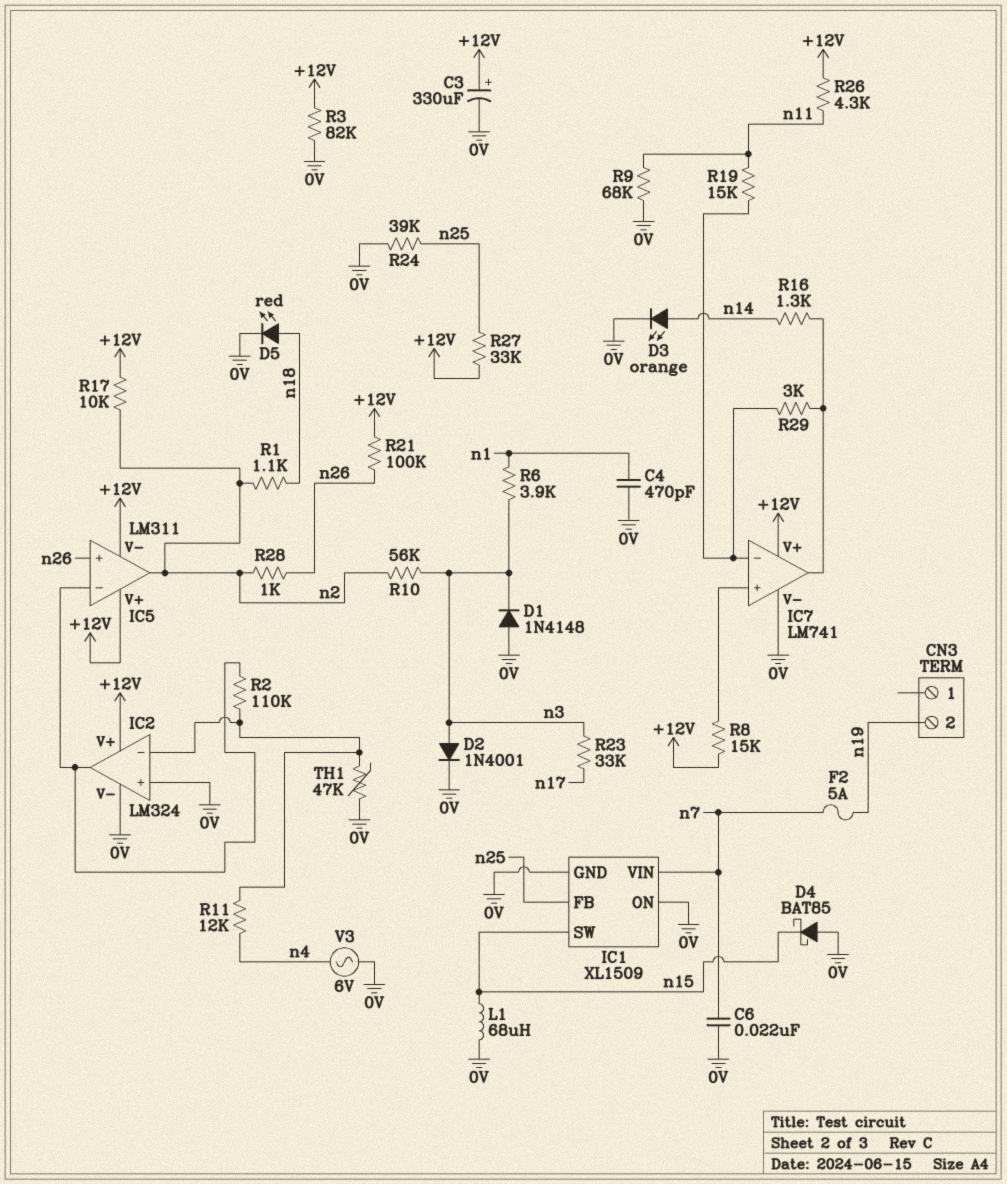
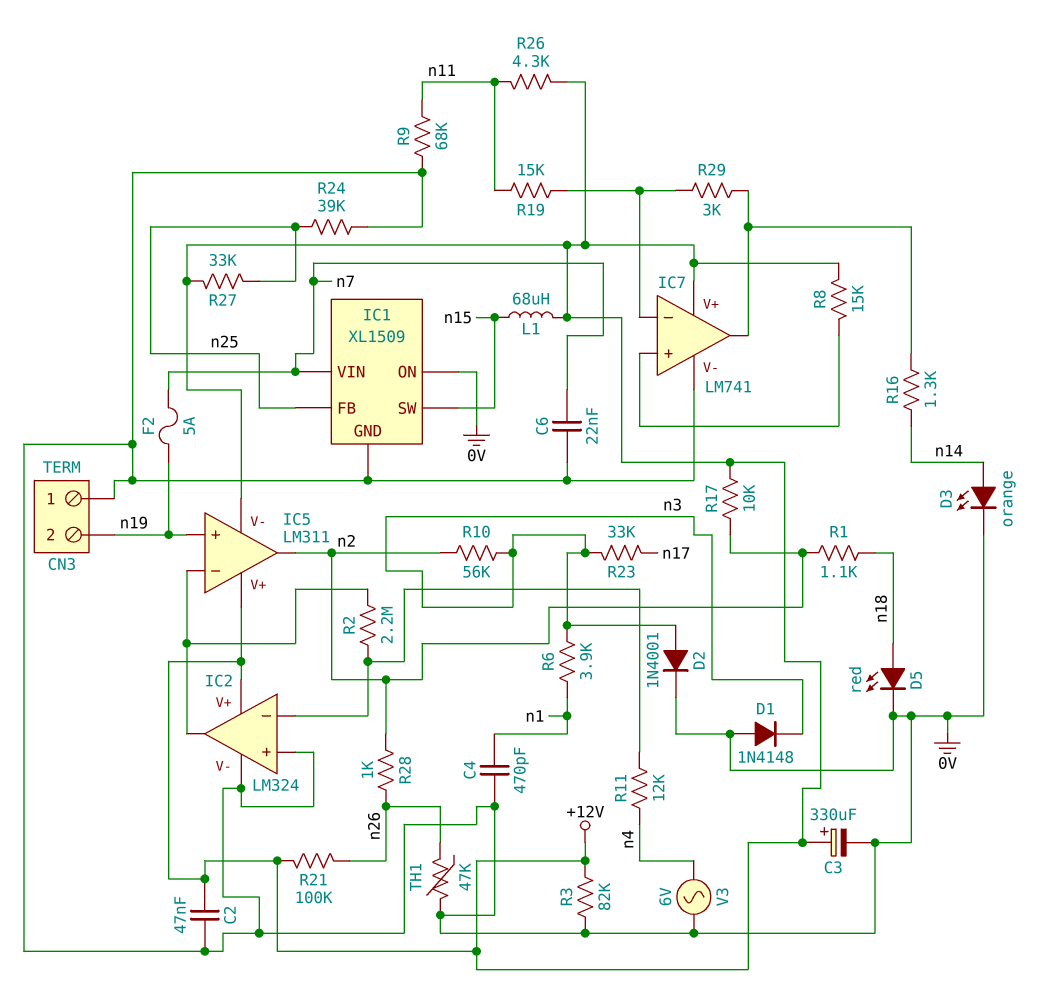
C2: none -> 47nF (+12V, 0V)
CN3 pin 1: none -> 0V
D4: schottky BAT85 (A 0V, K n15) -> none
IC5 pin in+: n26 -> n19
L1: 68uH (0V, n15) -> 68uH (+12V, n15)
R2: 110k (IC2/in-, IC2/out) -> 2.2M (IC2/in-, IC2/out)
TH1: 47k (0V, IC2/in-) -> 47k (0V, n26)

